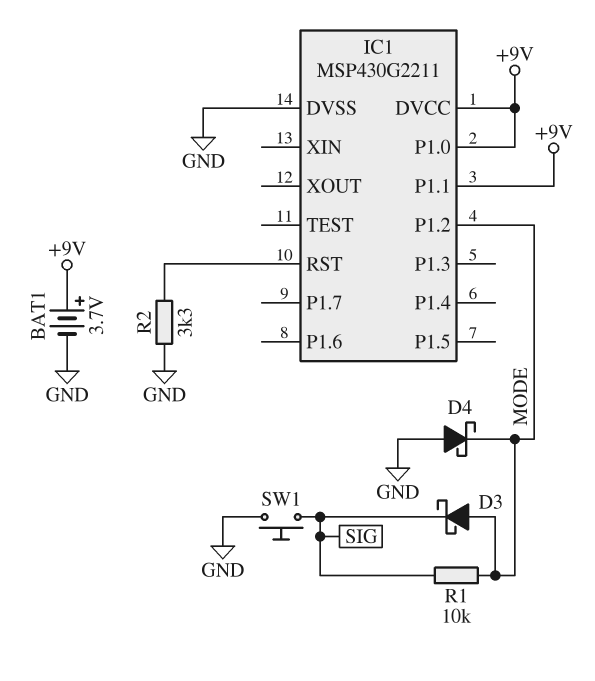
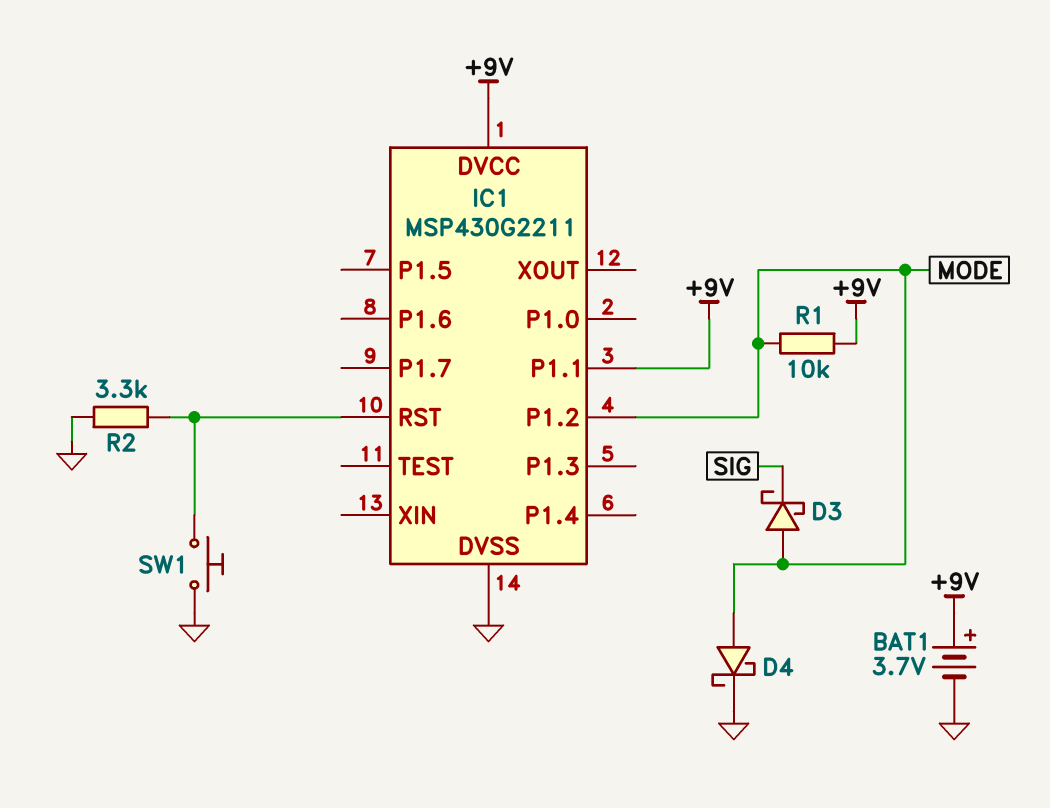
D4: schottky (A GND, K MODE) -> schottky (A MODE, K GND)
IC1 pin P1.0: +9V -> none
R1: 10k (MODE, SIG) -> 10k (+9V, MODE)
SW1: button (GND, SIG) -> button (GND, IC1/RST)

